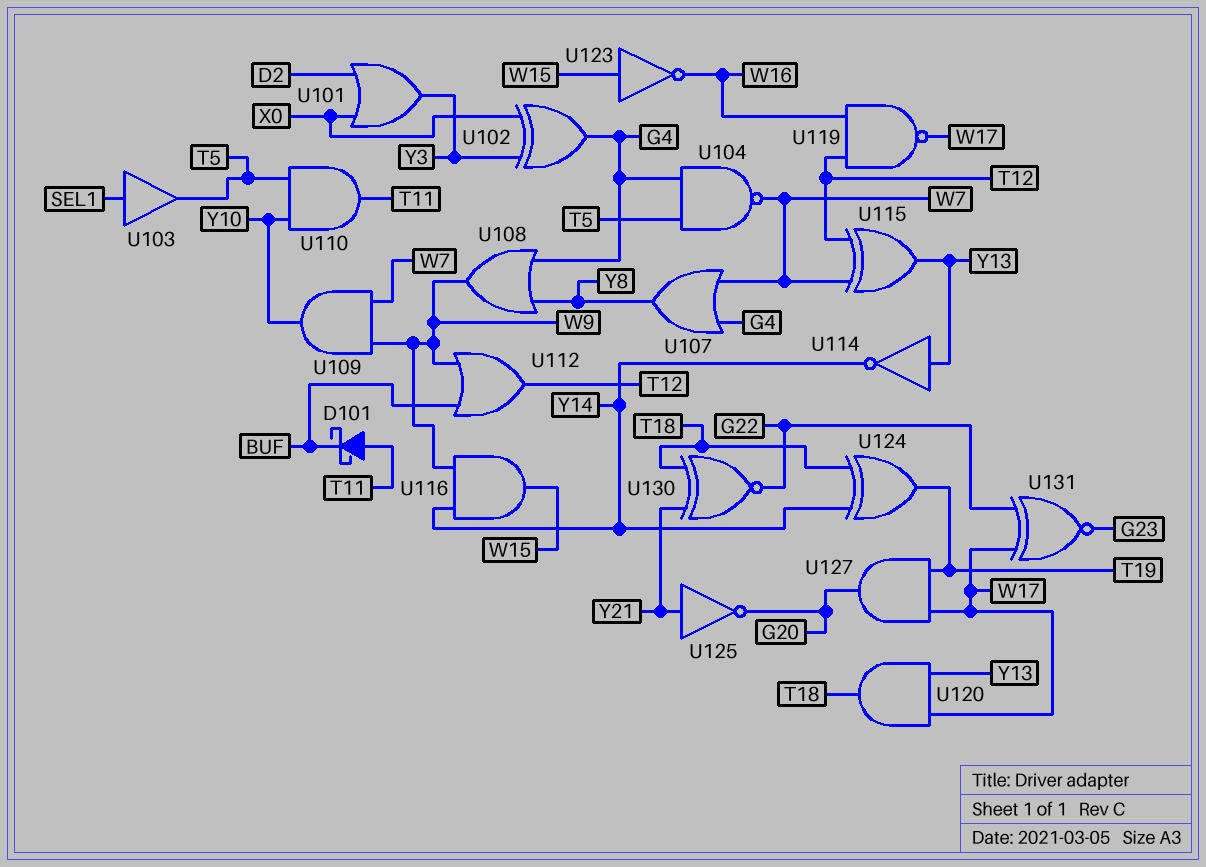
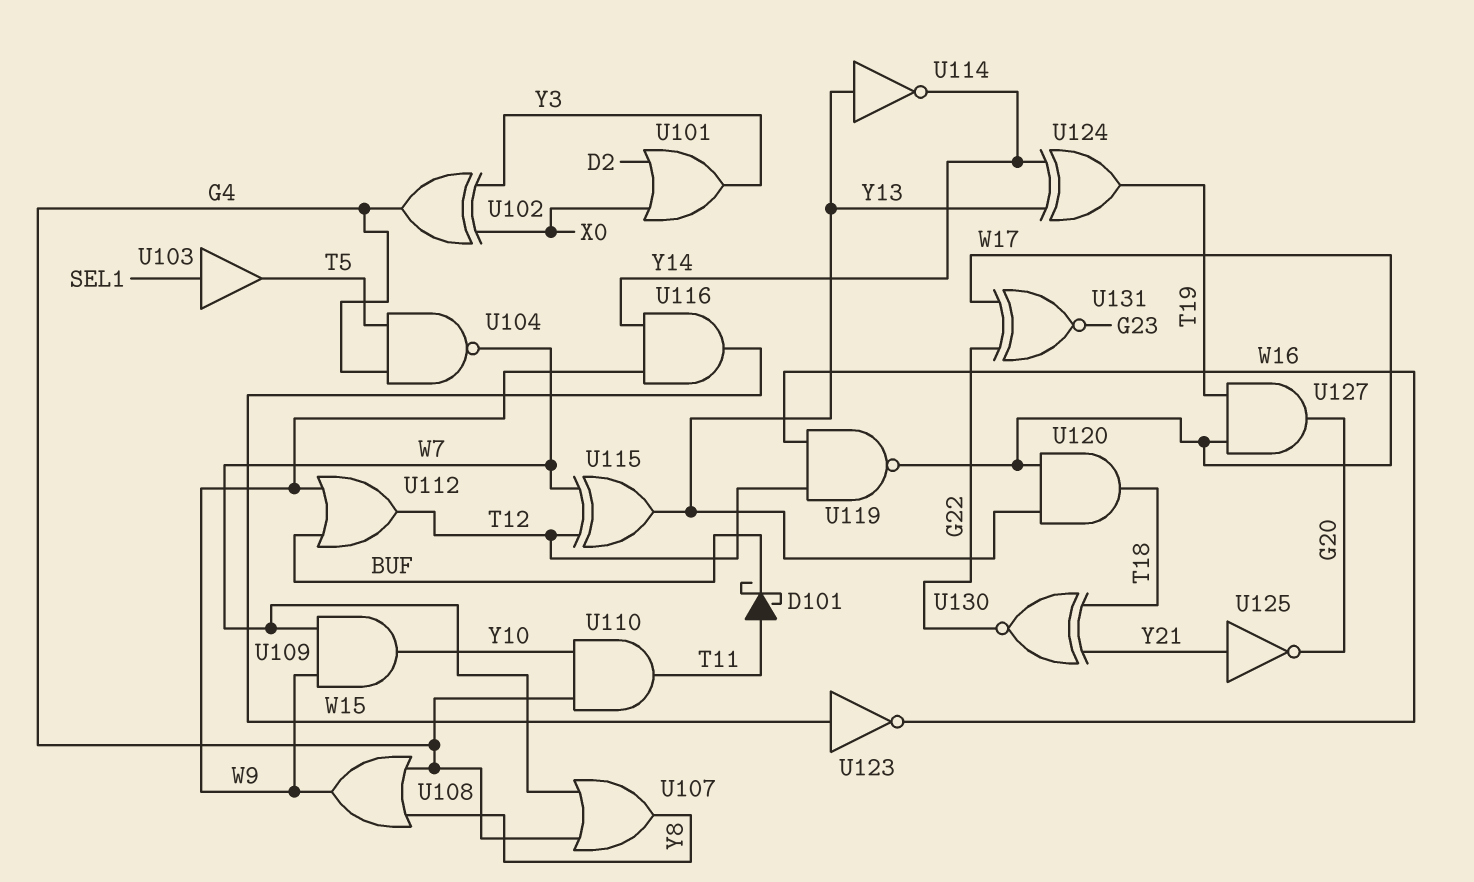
U110: AND (in T5, in Y10, out T11) -> AND (in G4, in Y10, out T11)
U124: XOR (in T18, in Y14, out T19) -> XOR (in Y13, in Y14, out T19)

